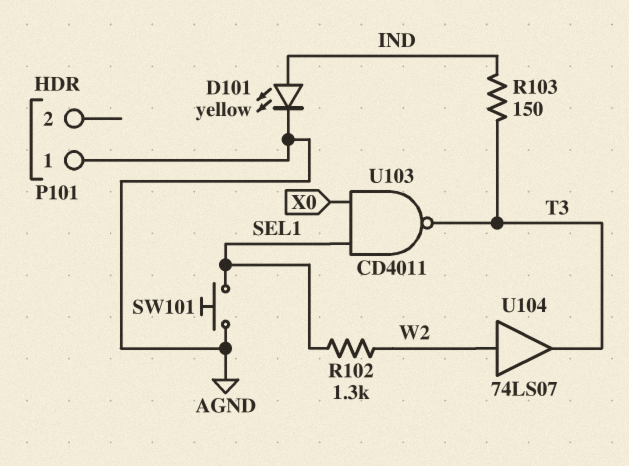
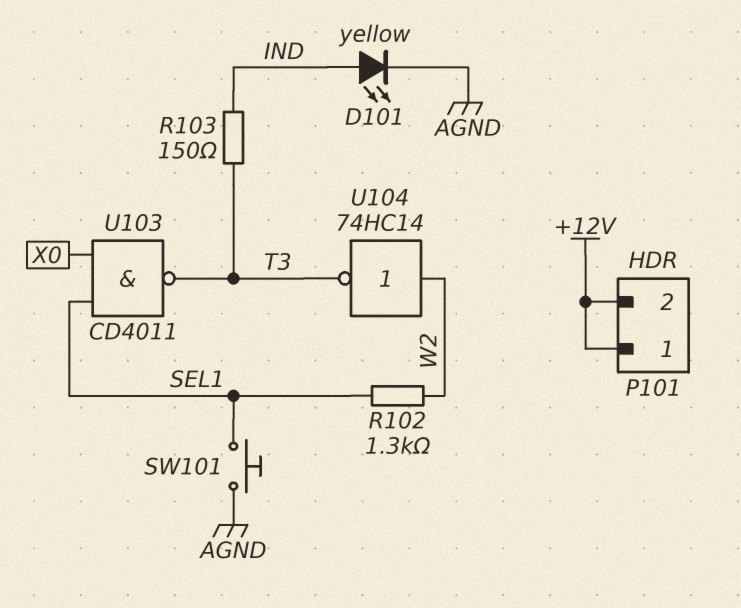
P101 pin 1: AGND -> +12V
P101 pin 2: none -> +12V
U104: buffer 74LS07 (in W2, out T3) -> NOT 74HC14 (in W2, out T3)

